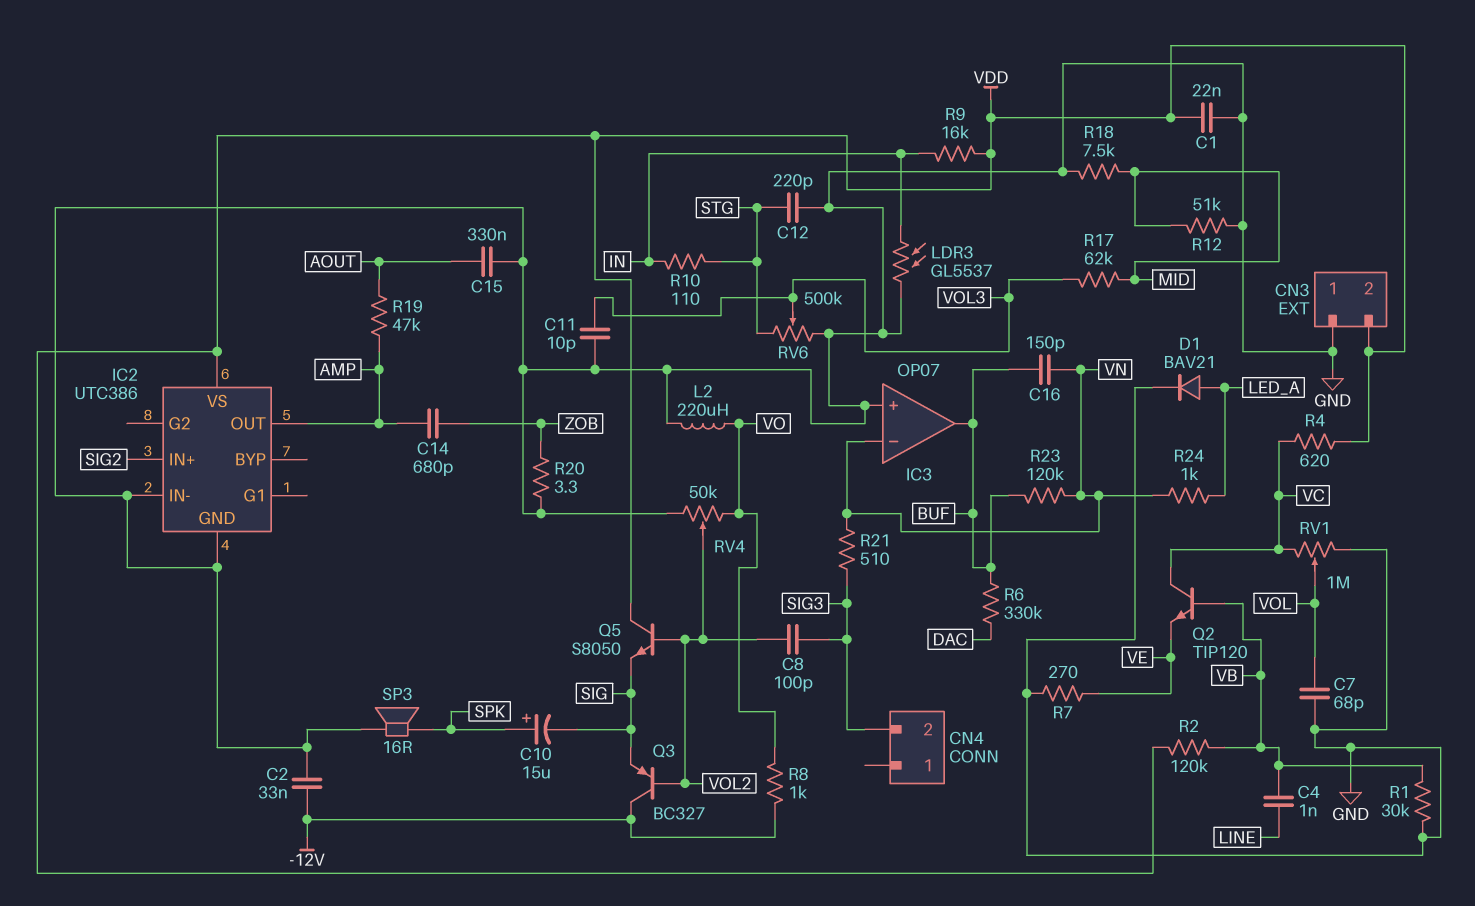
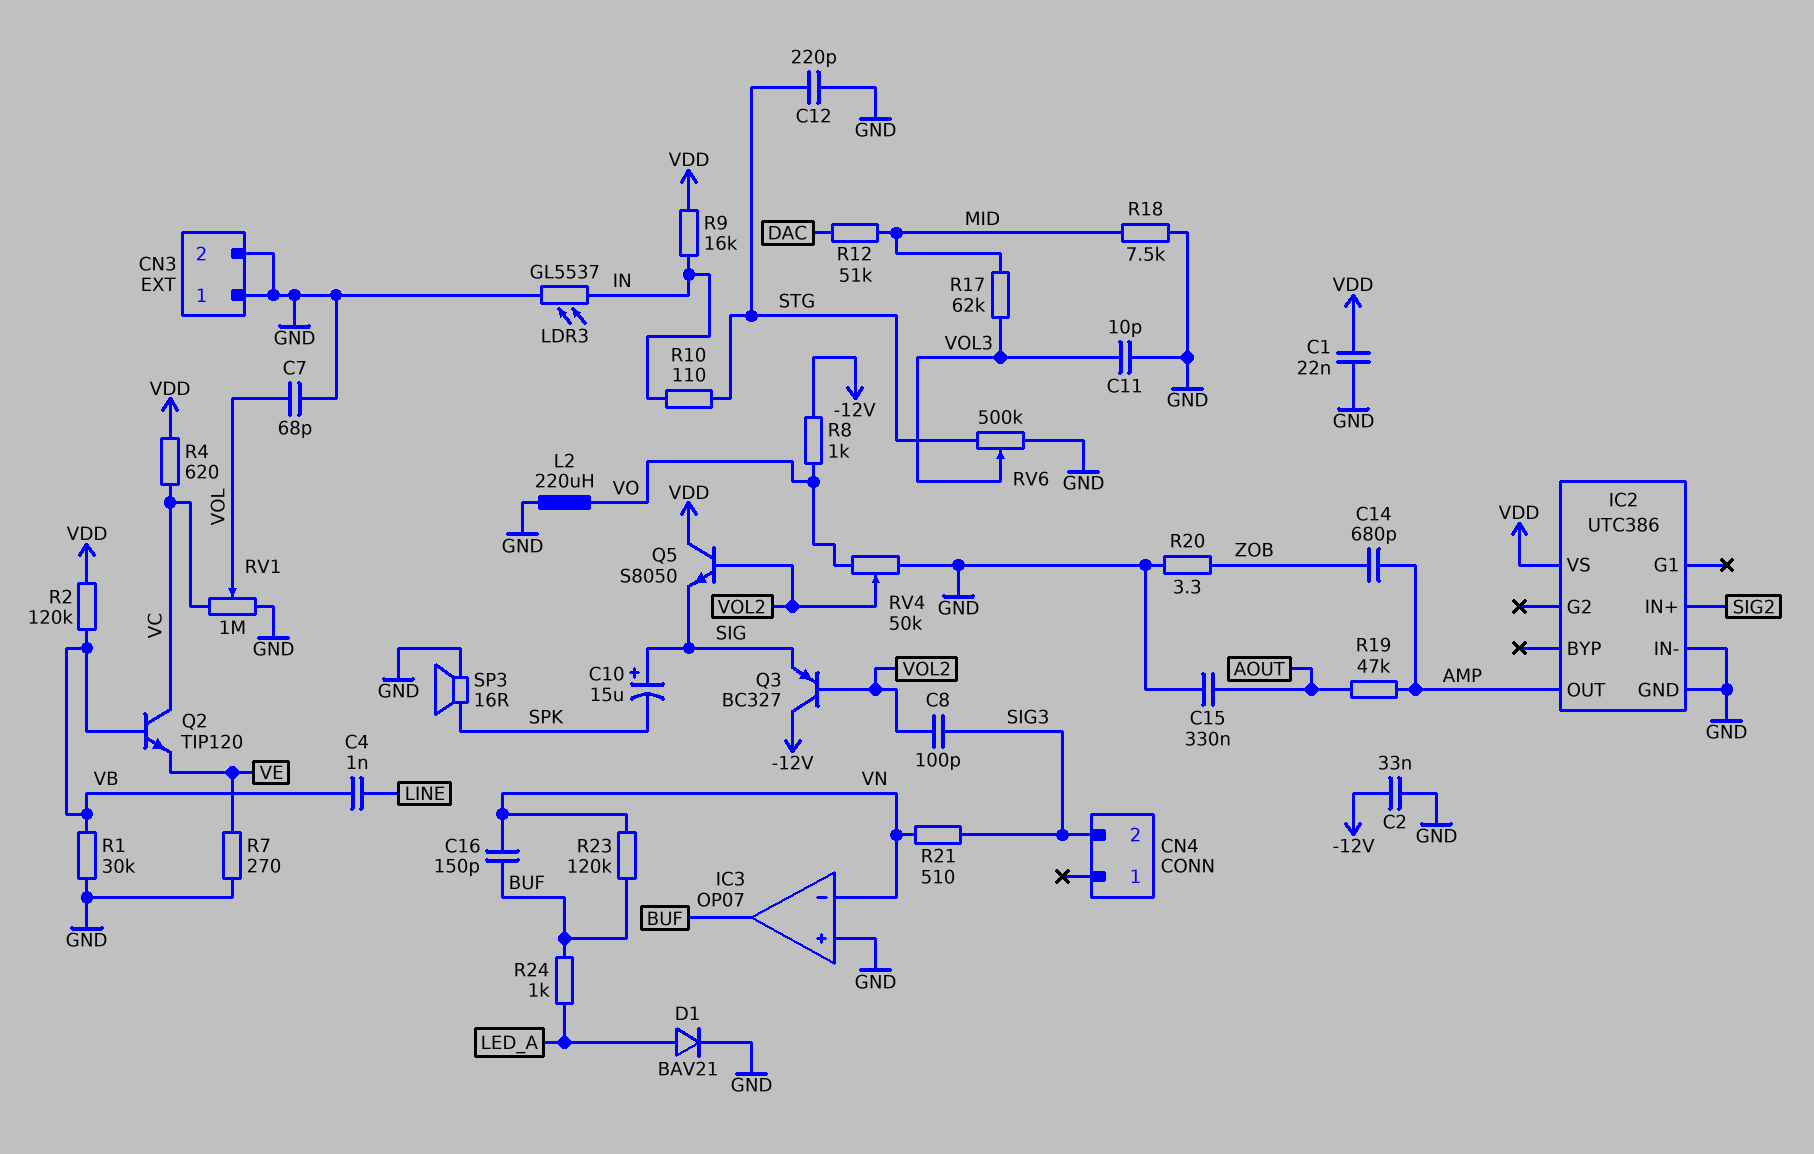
C10: 15uF (plus SPK, minus SIG) -> 15uF (plus SIG, minus SPK)
CN3 pin 2: VDD -> GND
R6: 330k (BUF, DAC) -> none
R12: 51k (GND, MID) -> 51k (DAC, MID)
R24: 1k (LED_A, VN) -> 1k (BUF, LED_A)

